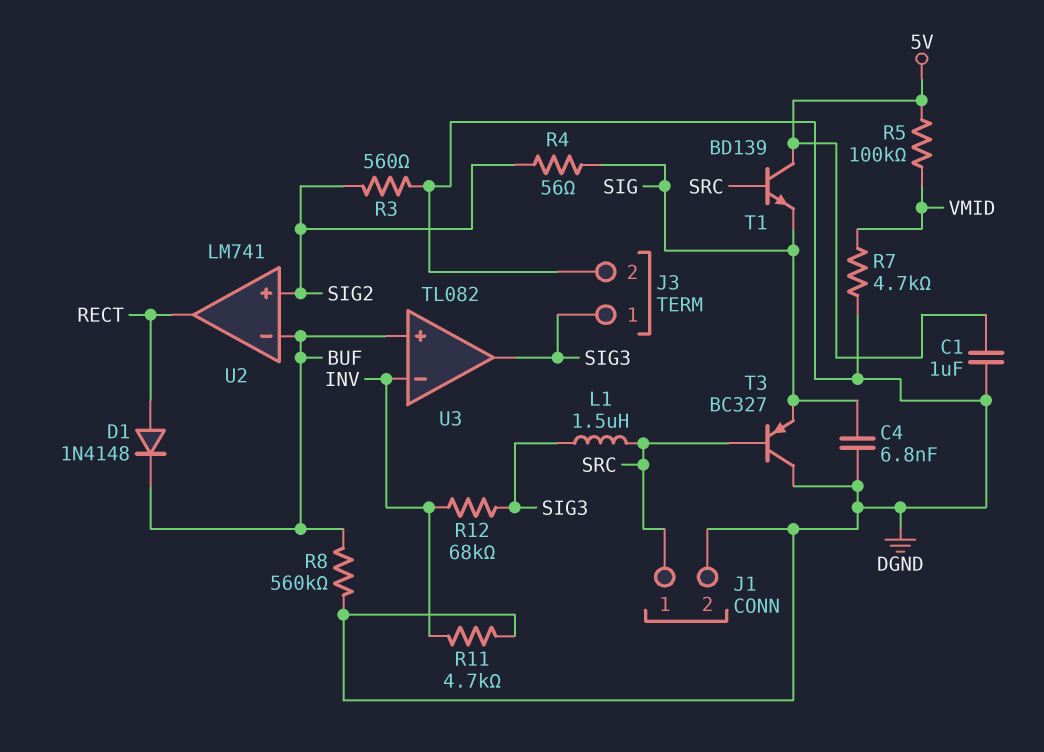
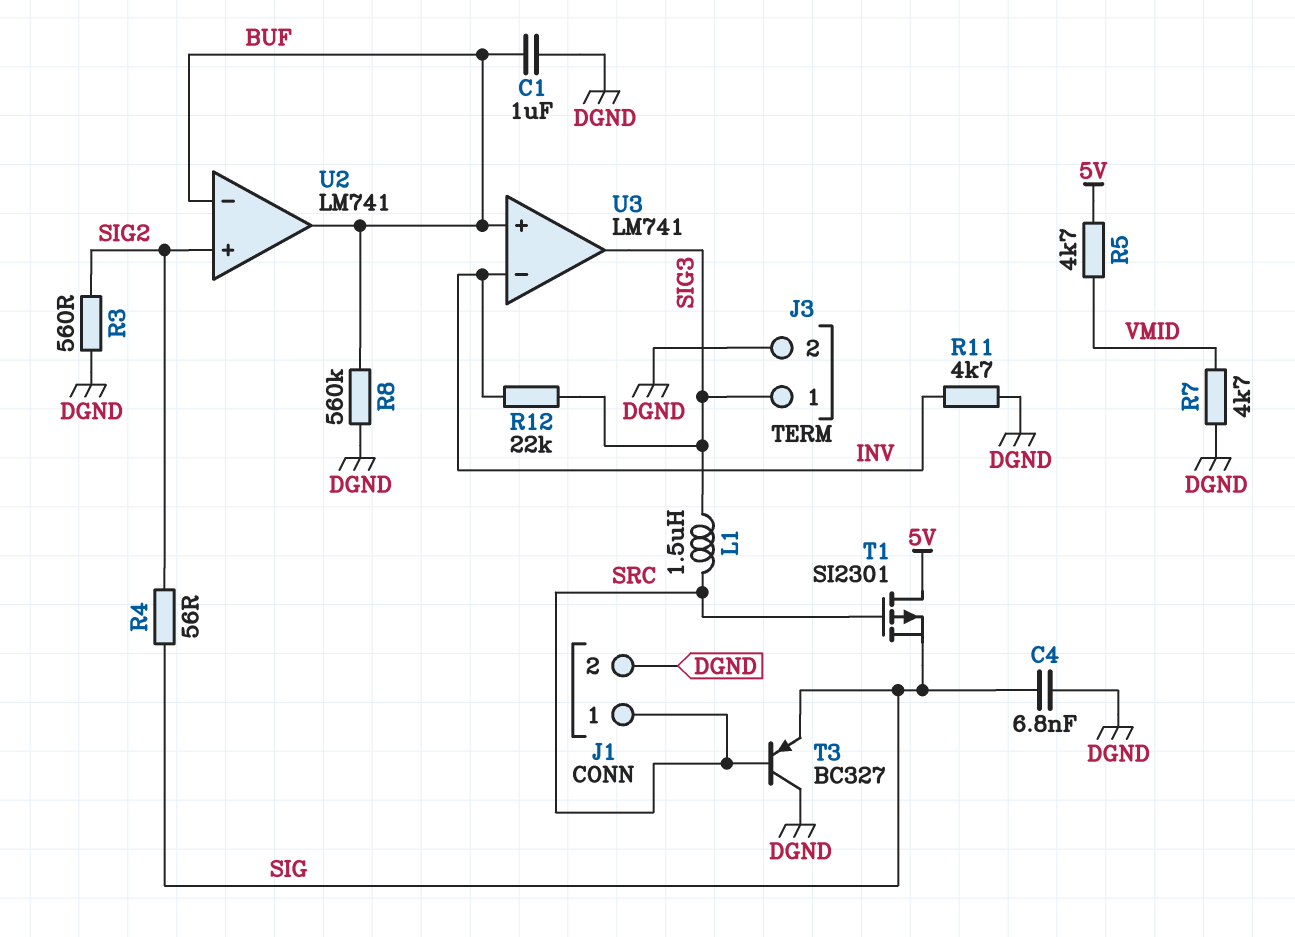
C1: 1uF (5V, DGND) -> 1uF (BUF, DGND)
D1: diode 1N4148 (A RECT, K BUF) -> none
R5: 100k (5V, VMID) -> 4.7k (5V, VMID)
R12: 68k (INV, SIG3) -> 22k (INV, SIG3)
T1: NPN BD139 (B SRC, C 5V, E SIG) -> PMOS SI2301 (G SRC, D 5V, S SIG)
U2 pin out: RECT -> BUF
U3: TL082 -> LM741

